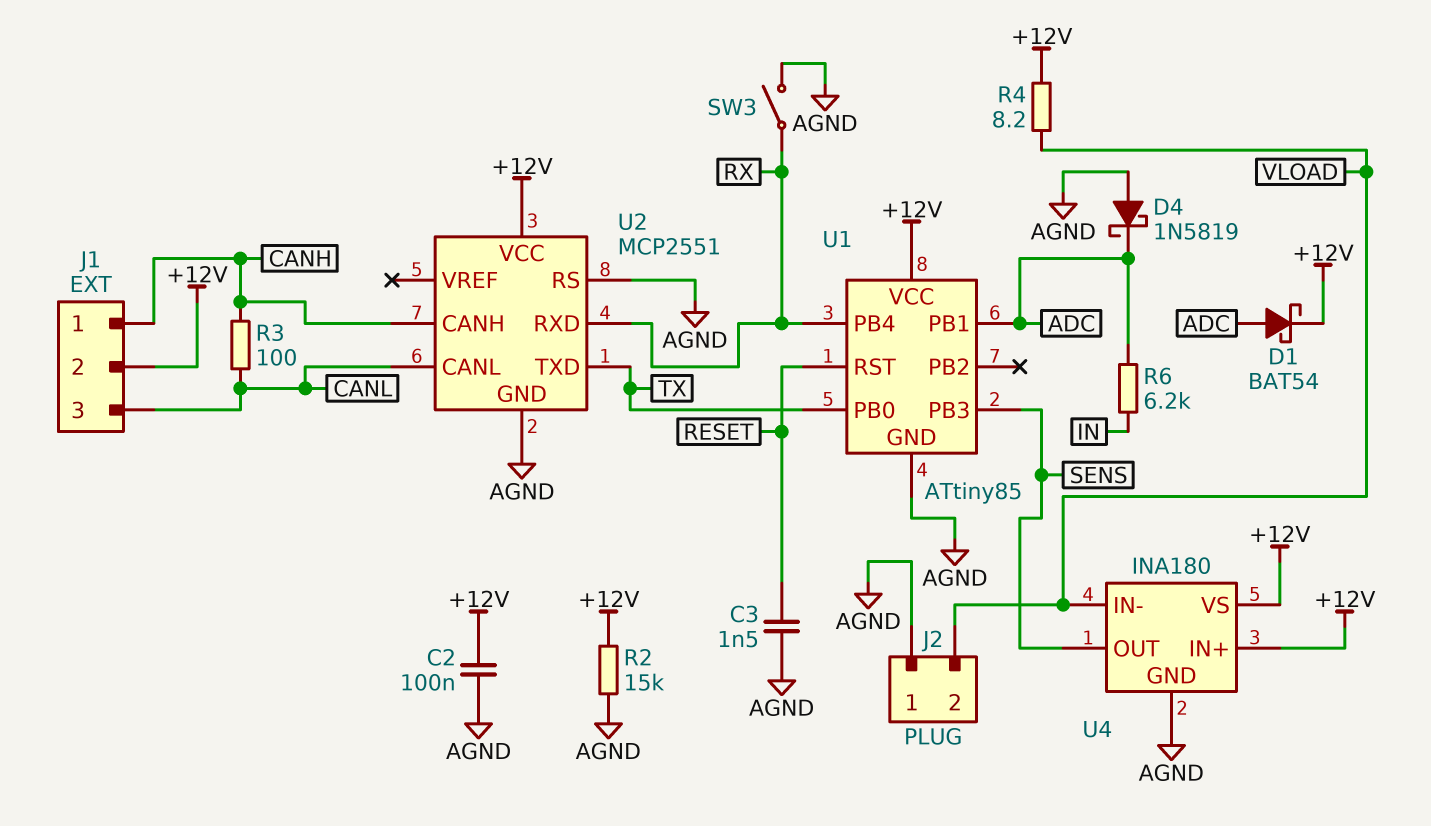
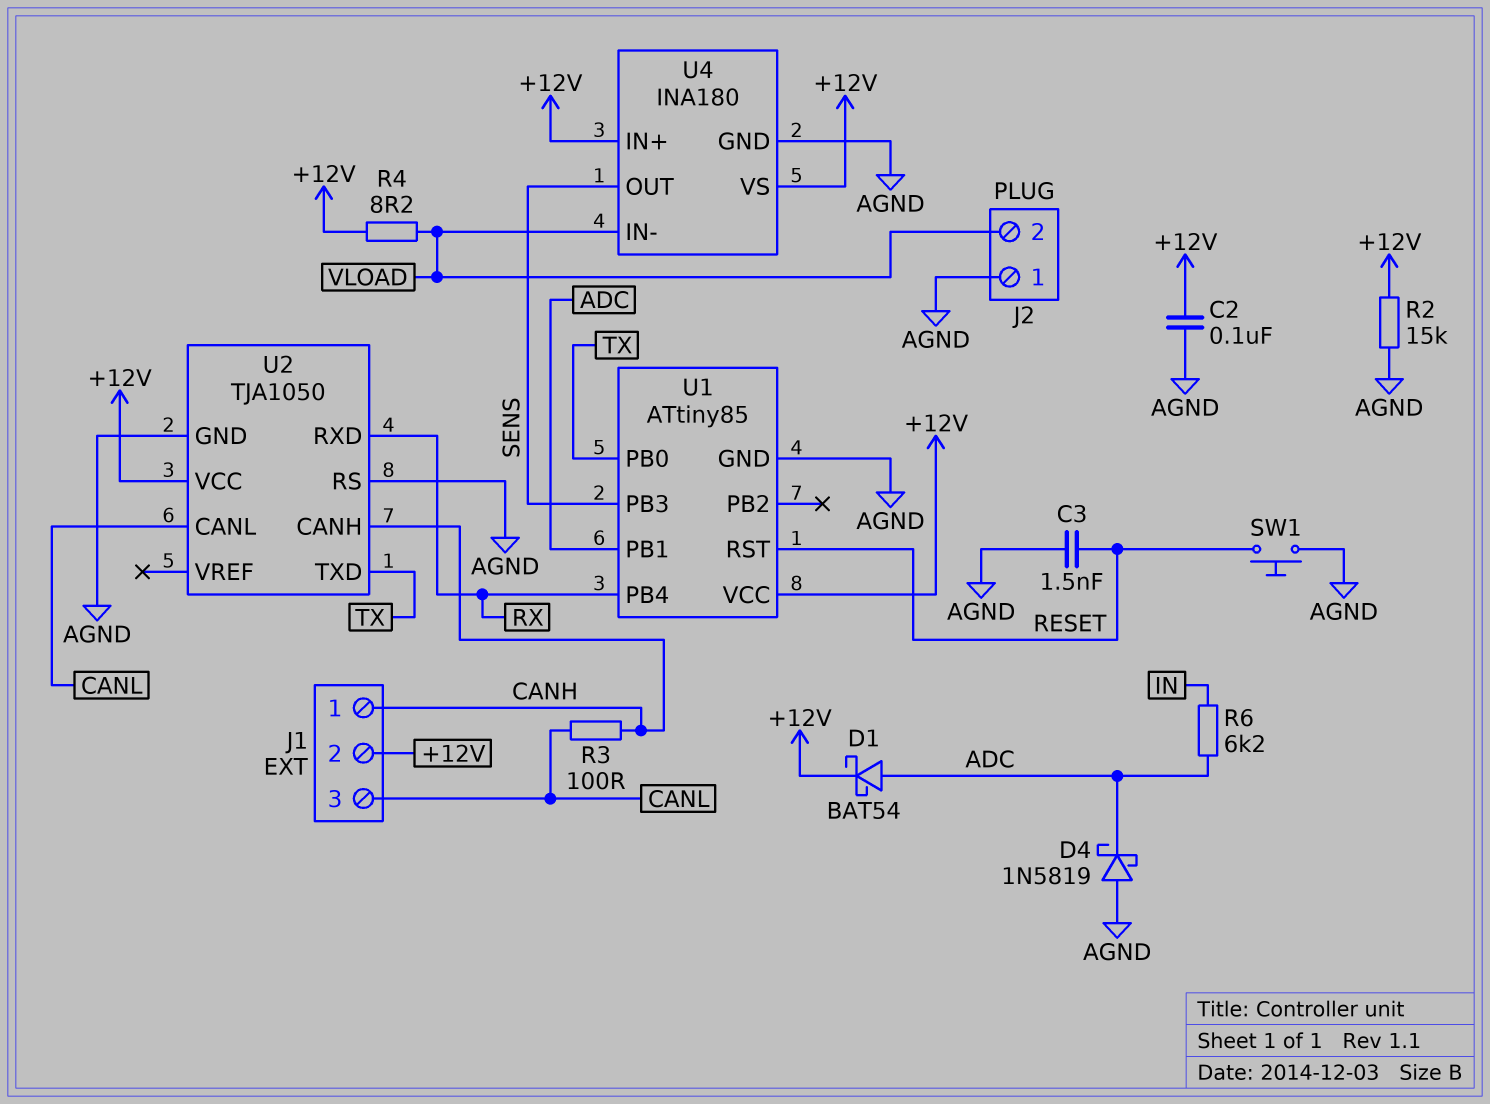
SW1: none -> button (AGND, RESET)
SW3: switch (AGND, RX) -> none
U2: MCP2551 -> TJA1050

